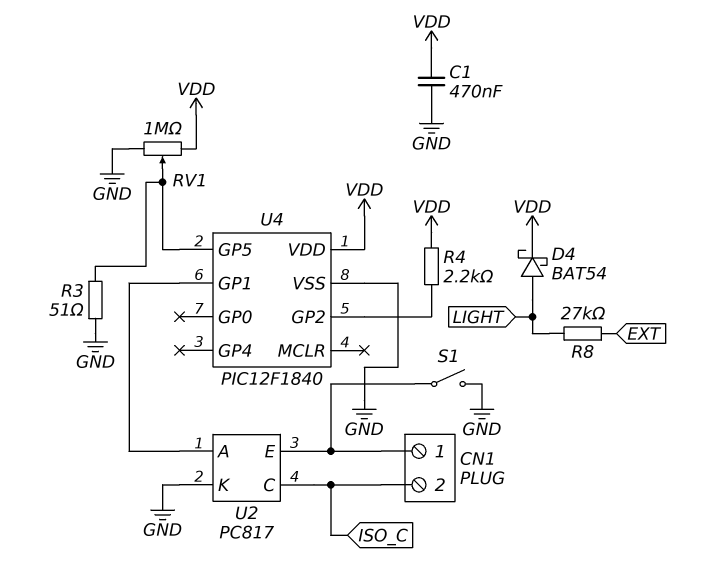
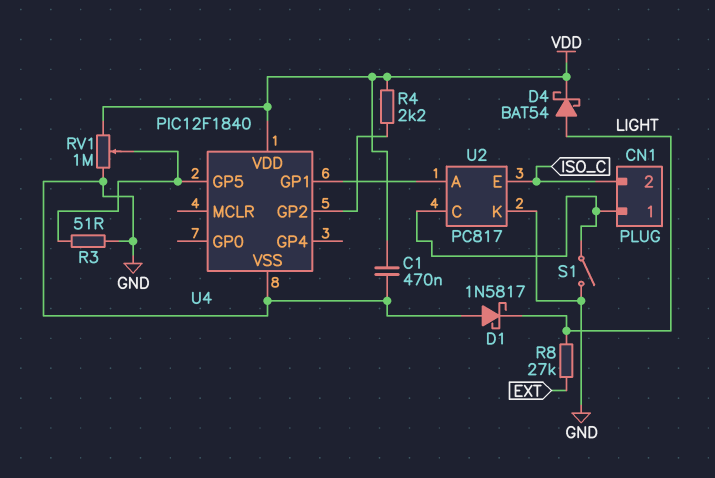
D1: none -> schottky 1N5817 (A GND, K LIGHT)
U2 pin C: ISO_C -> CN1/1
U2 pin E: CN1/1 -> ISO_C

